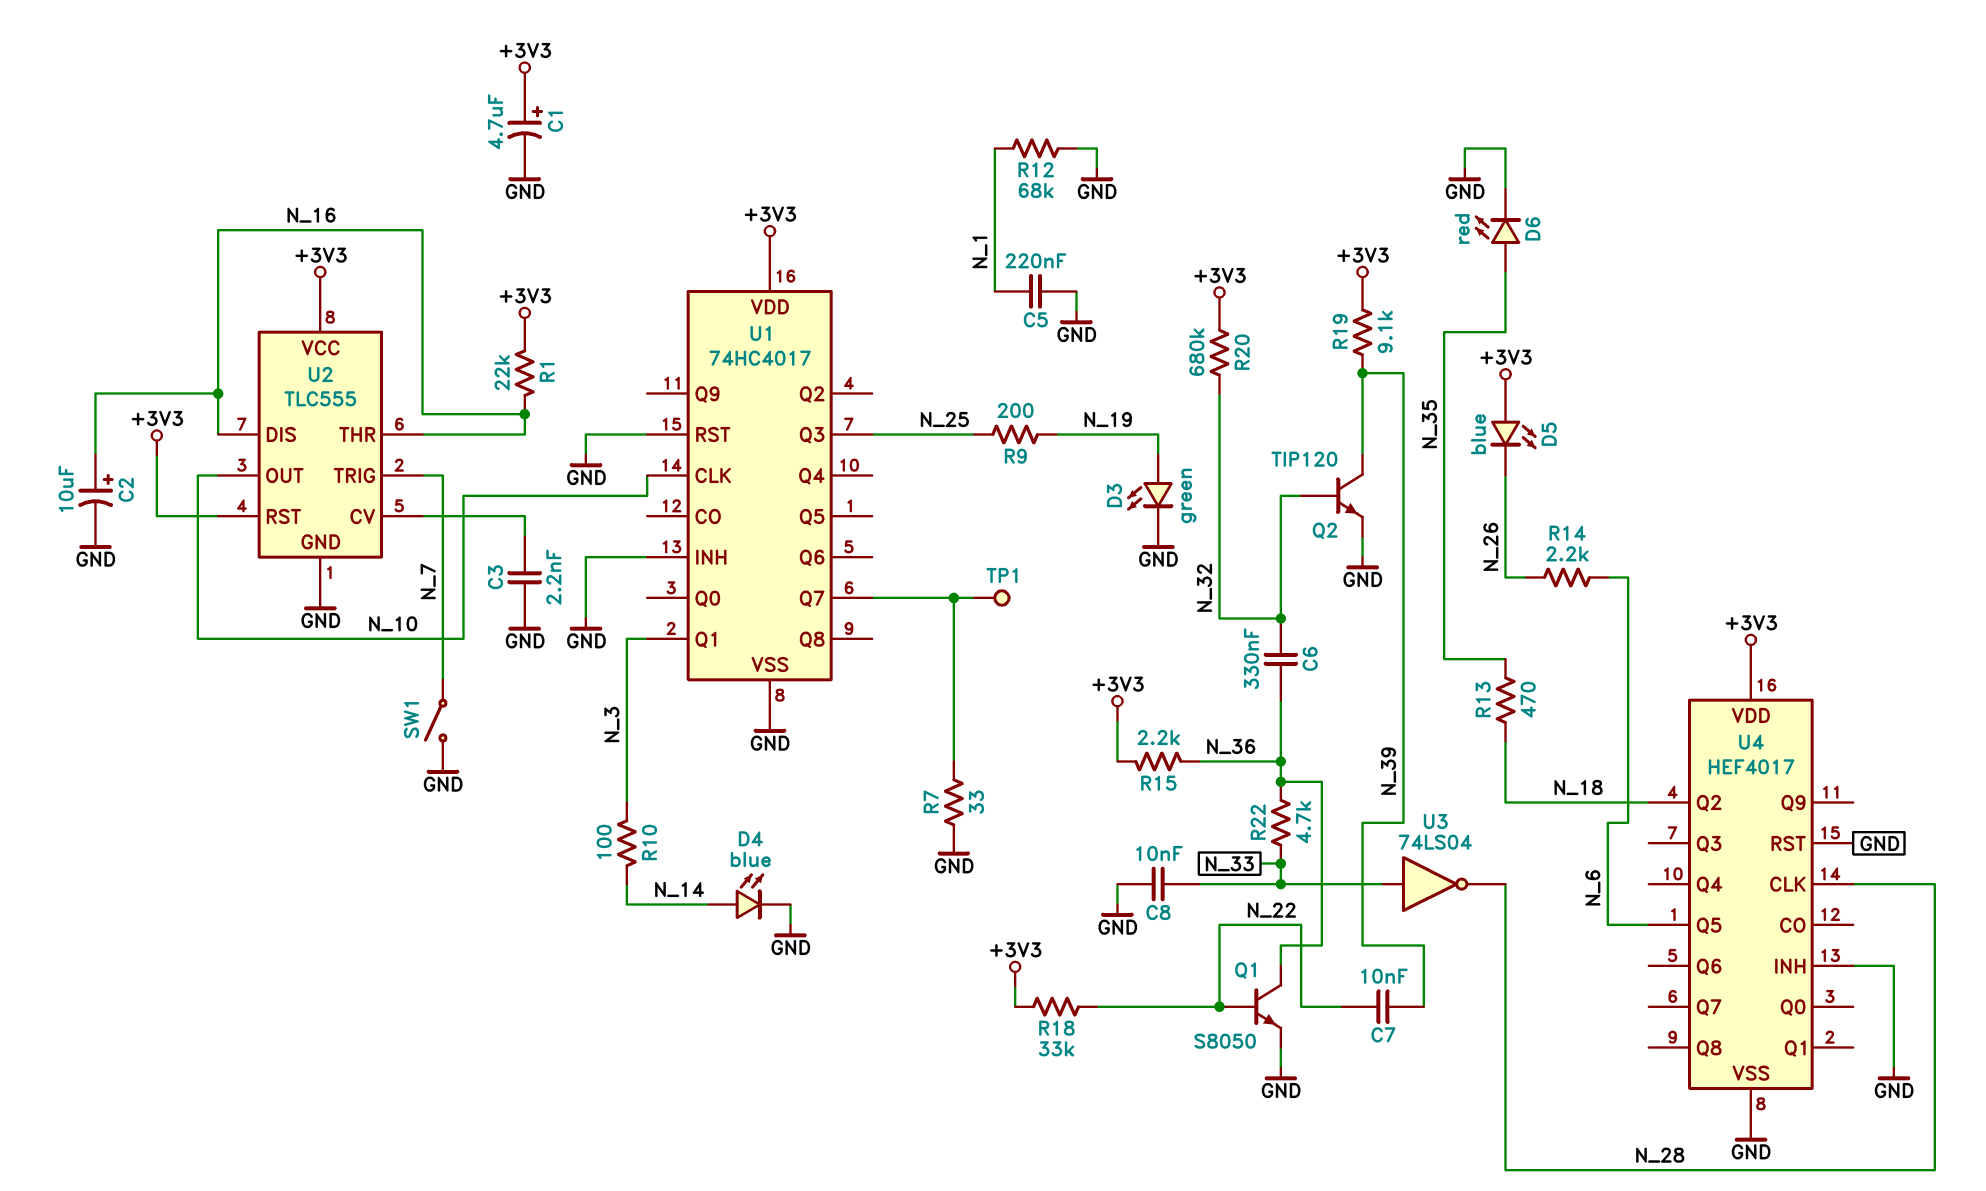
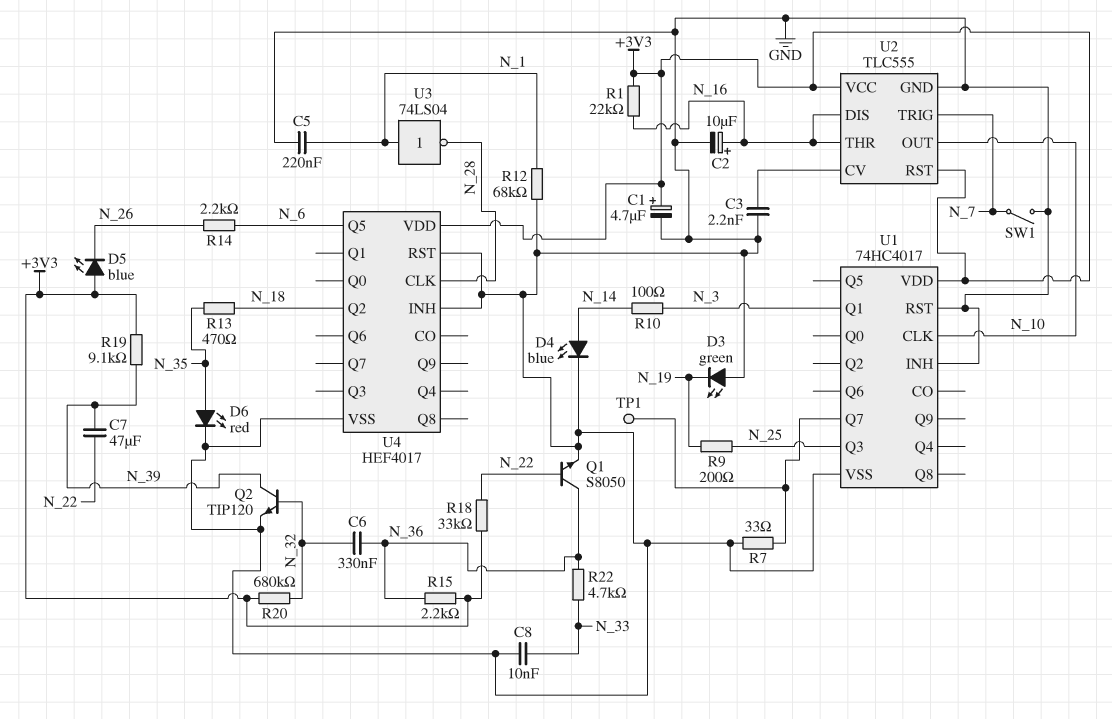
C7: 10nF (N_22, N_39) -> 47uF (N_22, N_39)
D3: LED green (A N_19, K GND) -> LED green (A GND, K N_19)
U3: NOT 74LS04 (in N_33, out N_28) -> NOT 74LS04 (in N_1, out N_28)

